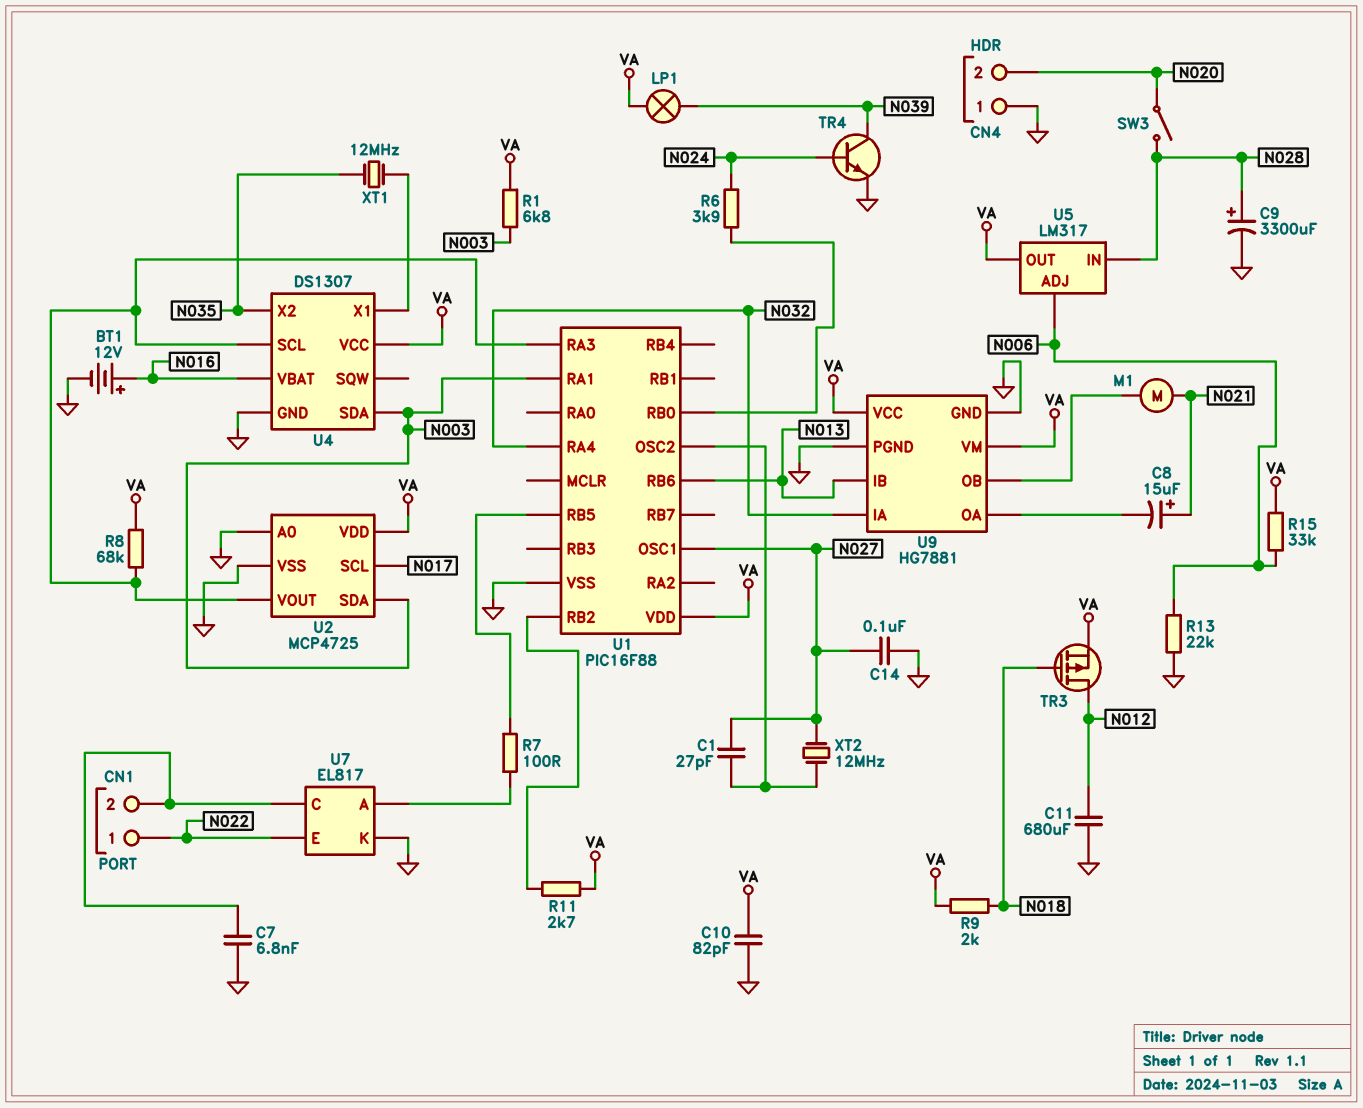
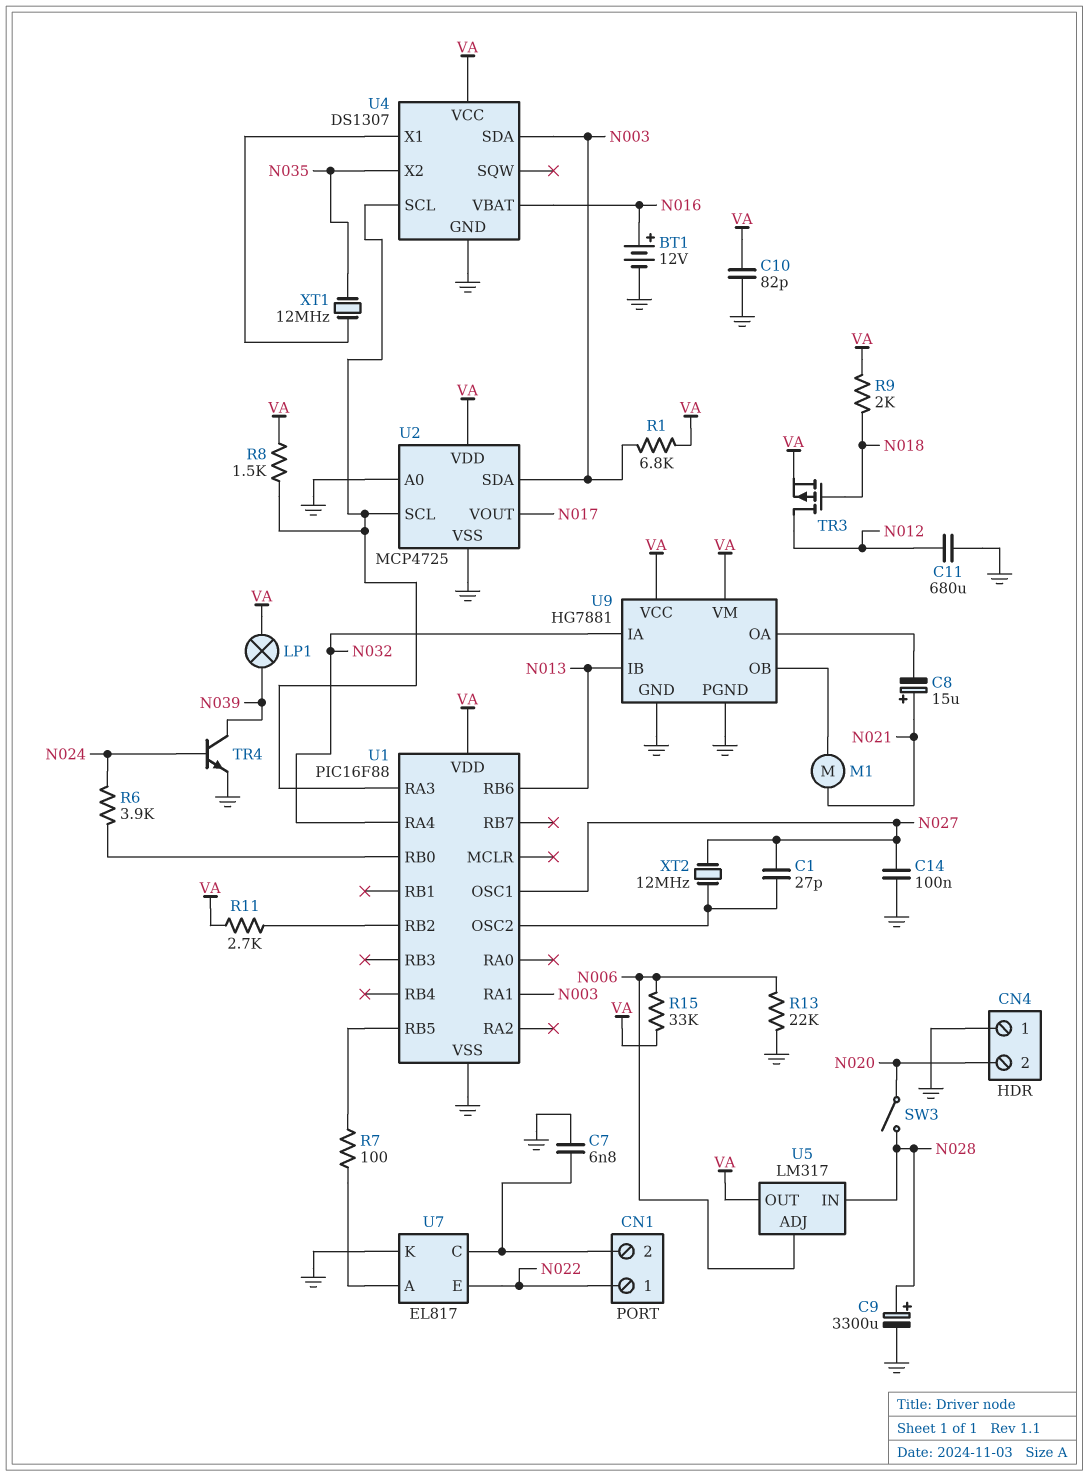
R8: 68k (U1/RA3, VA) -> 1.5k (U1/RA3, VA)
U2 pin SCL: N017 -> U1/RA3
U2 pin VOUT: U1/RA3 -> N017

